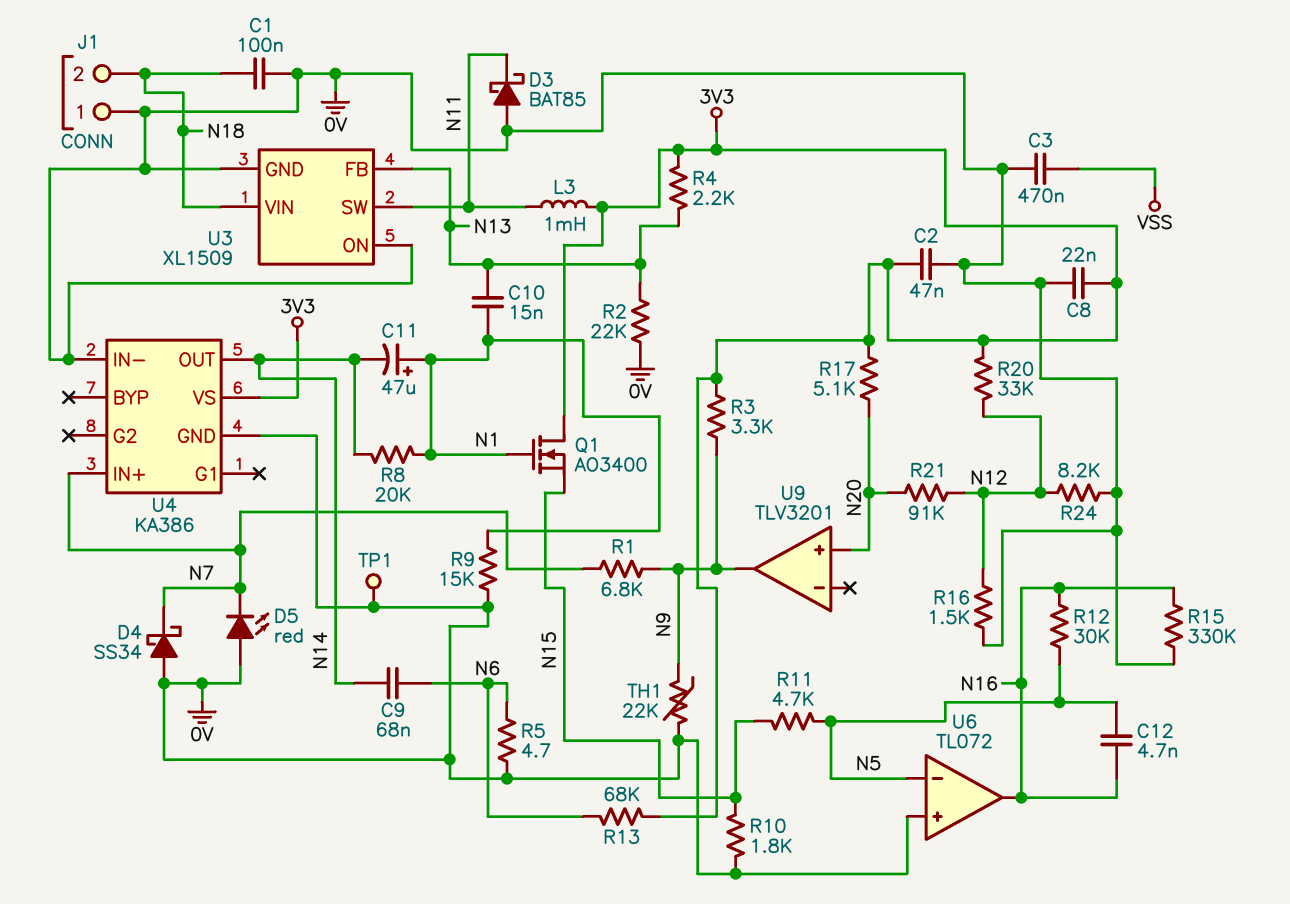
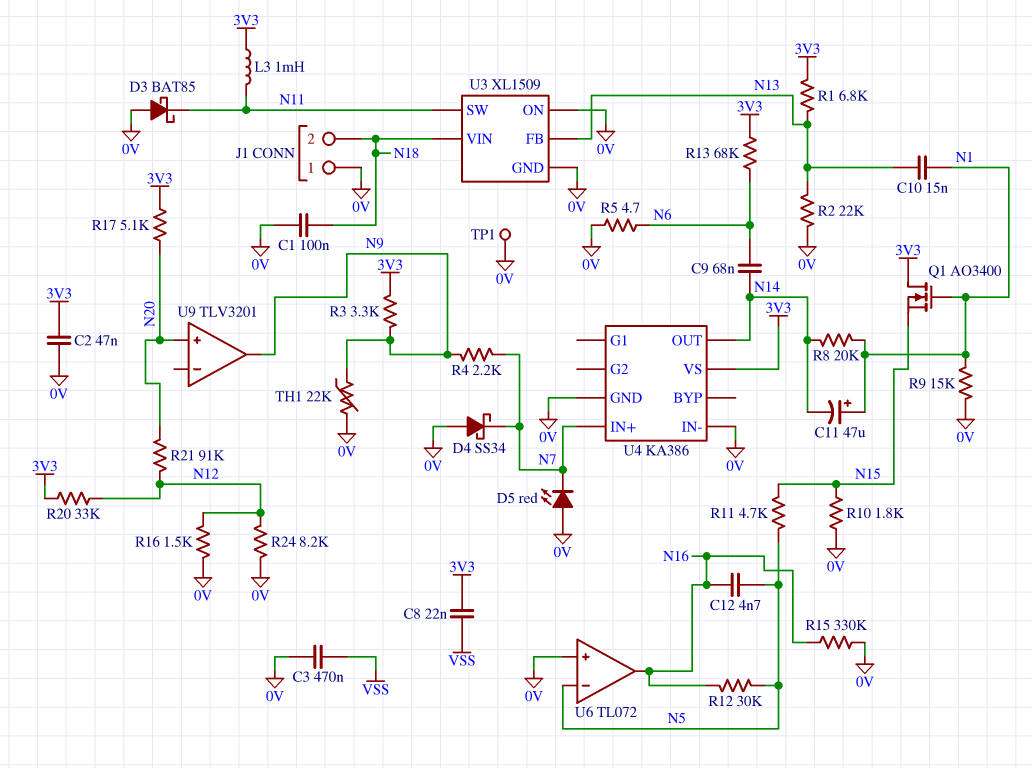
C8: 22nF (0V, 3V3) -> 22nF (3V3, VSS)
R1: 6.8k (N7, N9) -> 6.8k (3V3, N13)
R4: 2.2k (3V3, N13) -> 2.2k (N7, N9)

